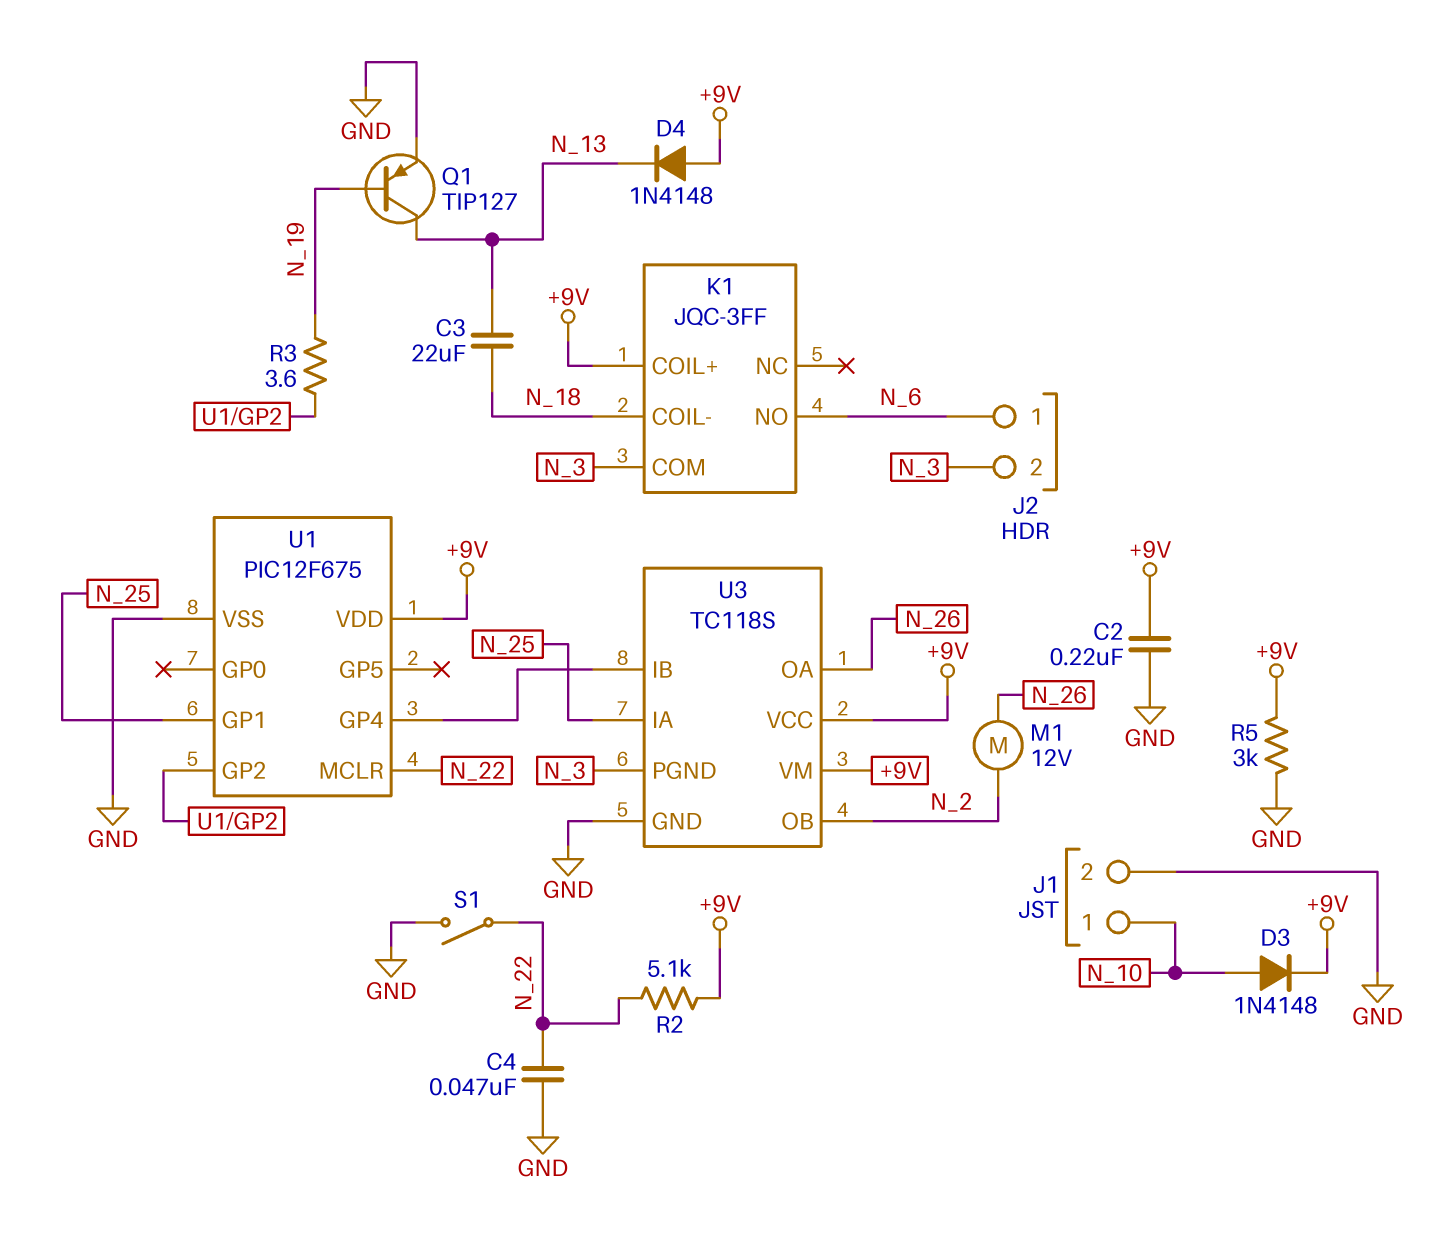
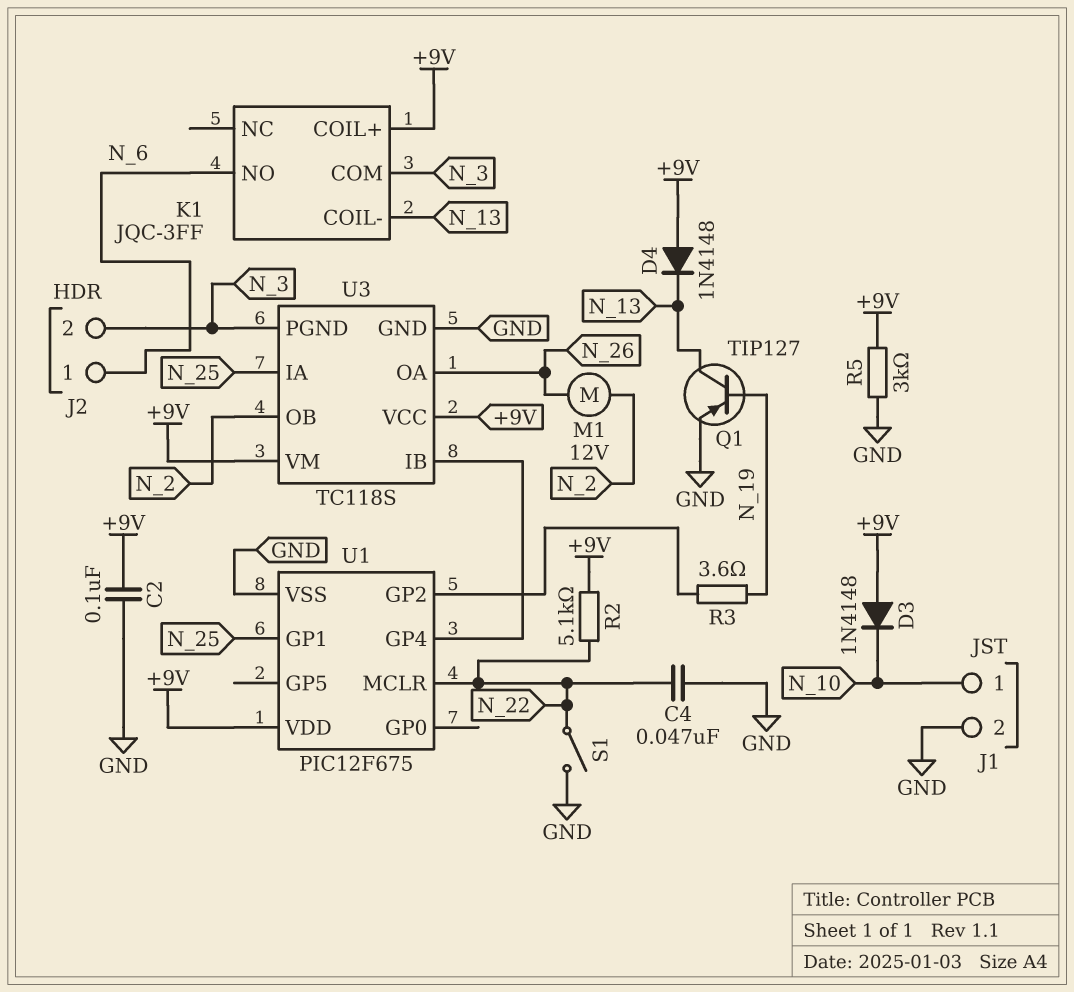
C2: 220nF (+9V, GND) -> 100nF (+9V, GND)
C3: 22uF (N_13, N_18) -> none
D3: diode 1N4148 (A N_10, K +9V) -> diode 1N4148 (A +9V, K N_10)
K1 pin COIL-: N_18 -> N_13

